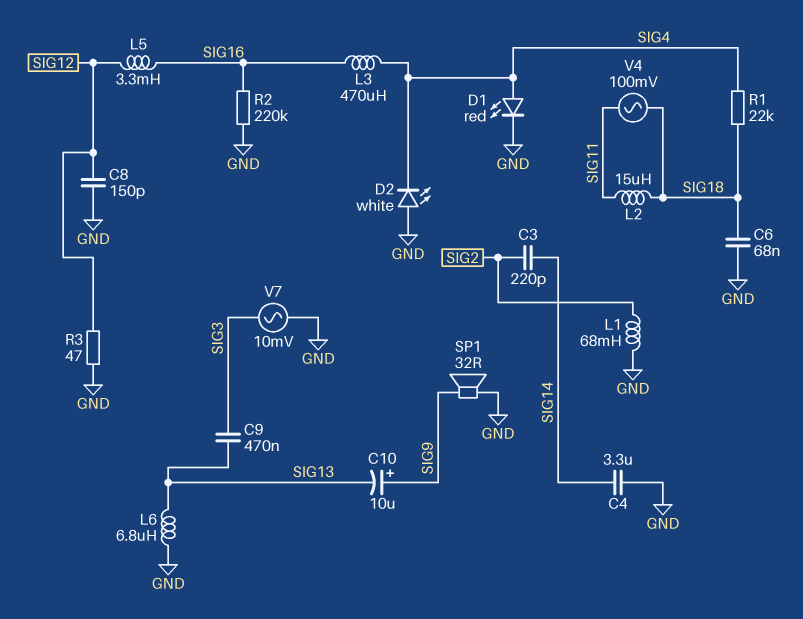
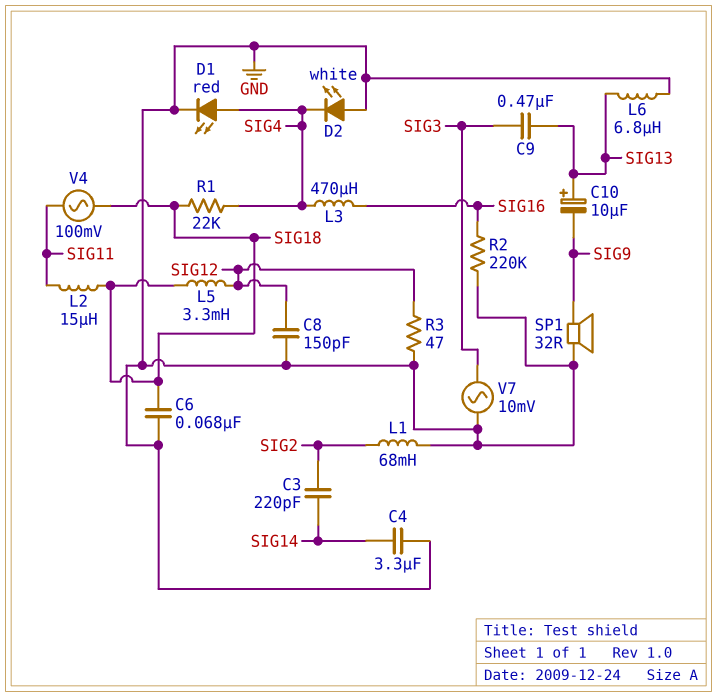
C10: 10uF (plus SIG9, minus SIG13) -> 10uF (plus SIG13, minus SIG9)
L5: 3.3mH (SIG12, SIG16) -> 3.3mH (SIG12, SIG18)

